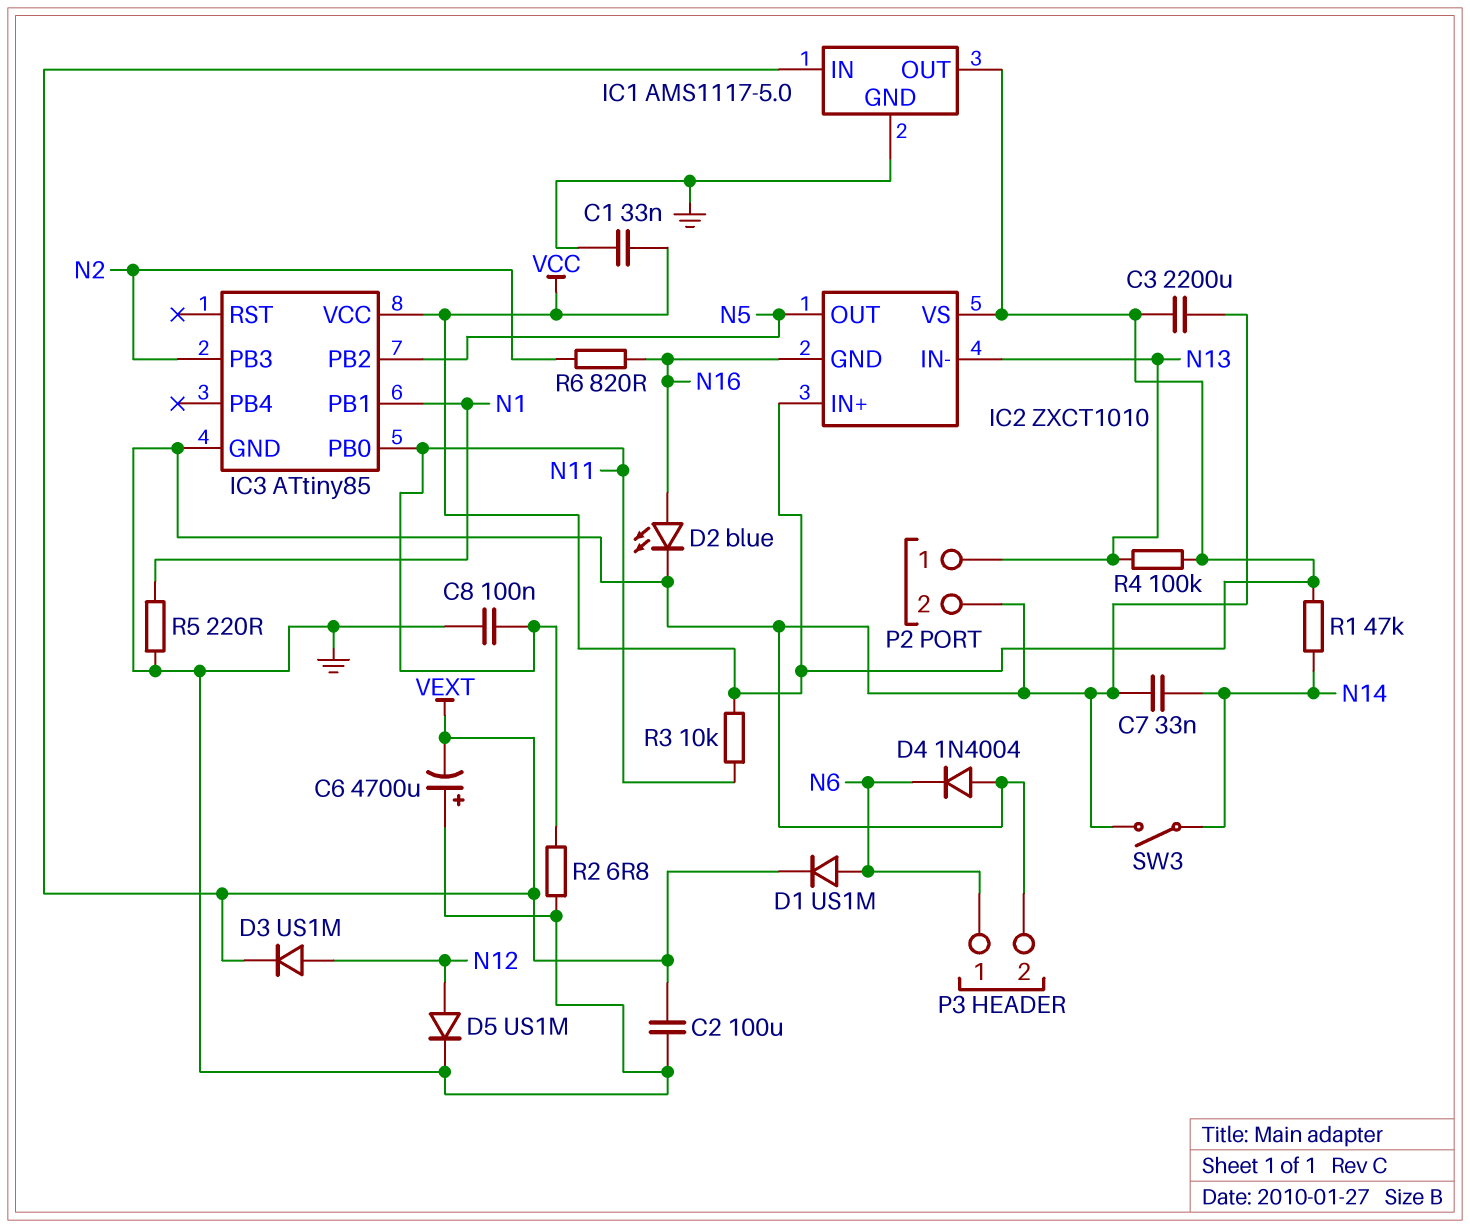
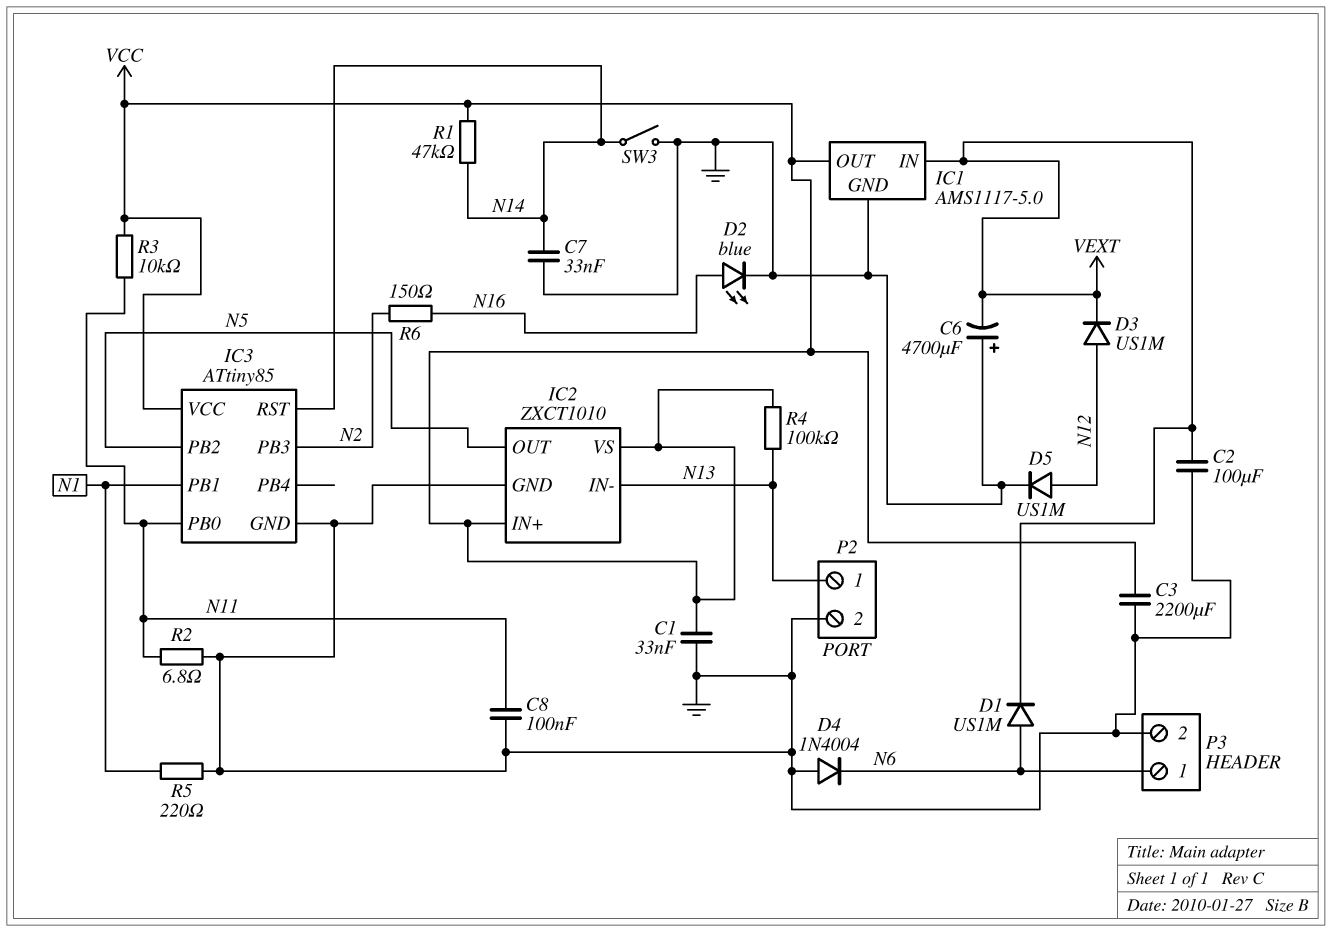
IC2 pin GND: N16 -> GND
IC3 pin RST: none -> N14
R6: 820 (N2, N16) -> 150 (N2, N16)

